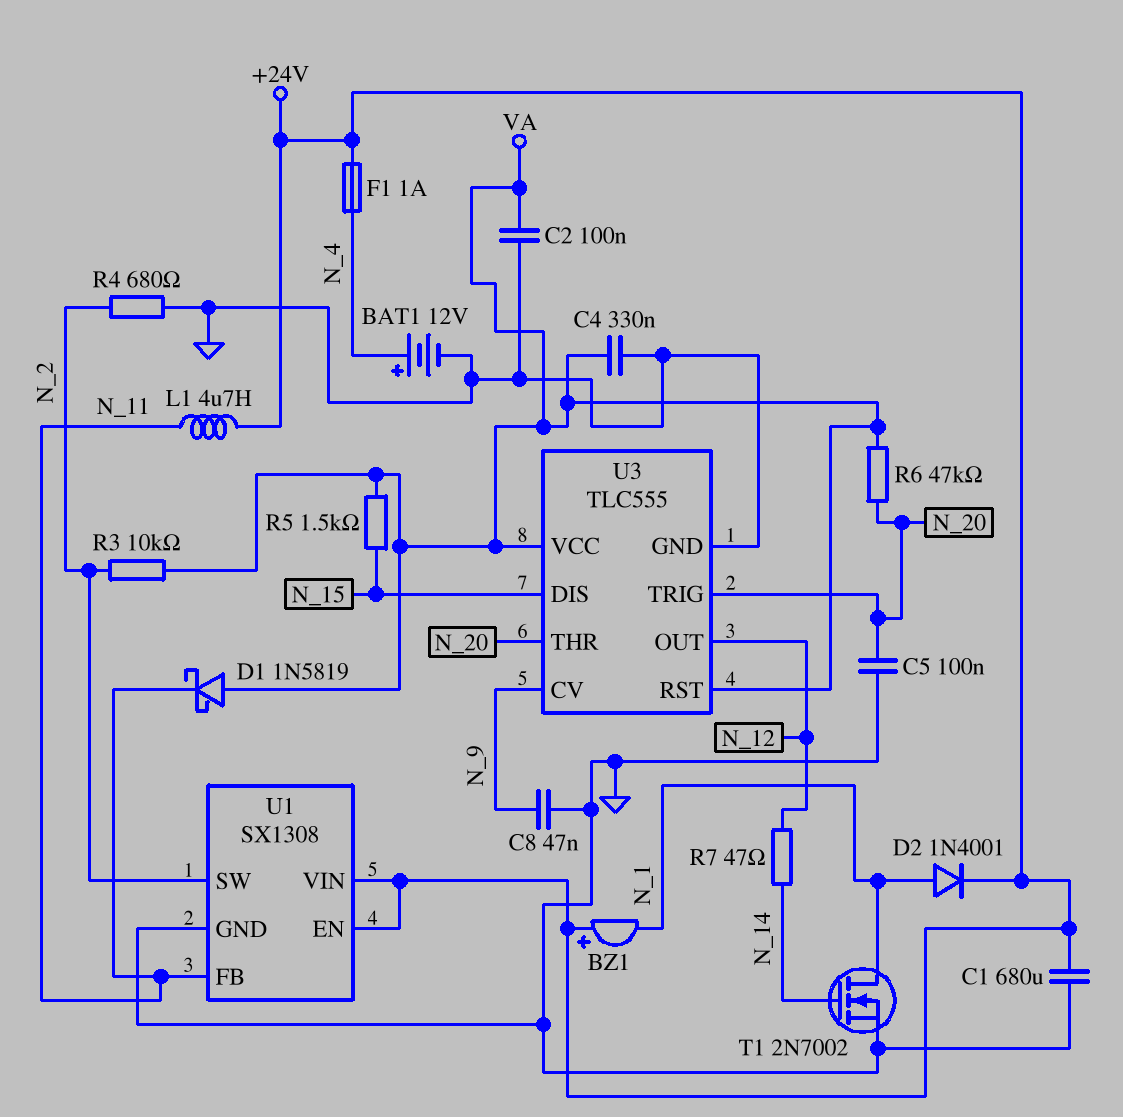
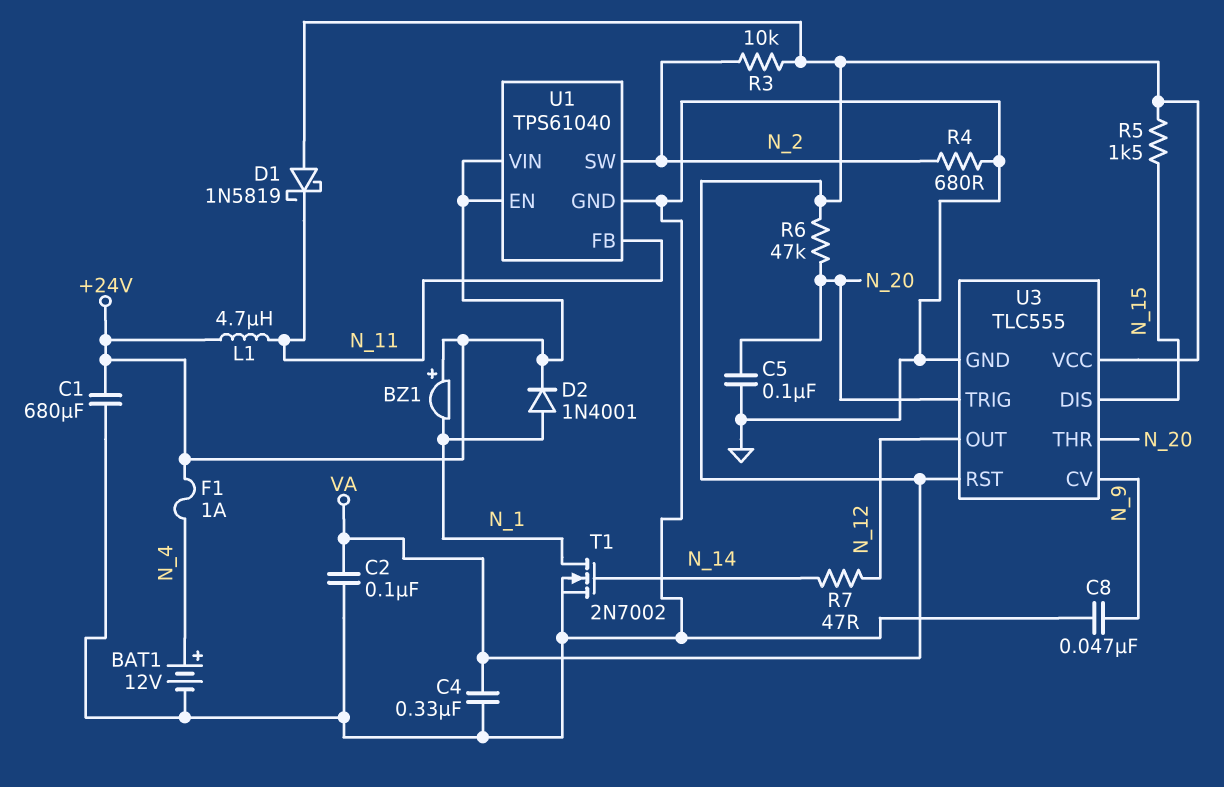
U1: SX1308 -> TPS61040

